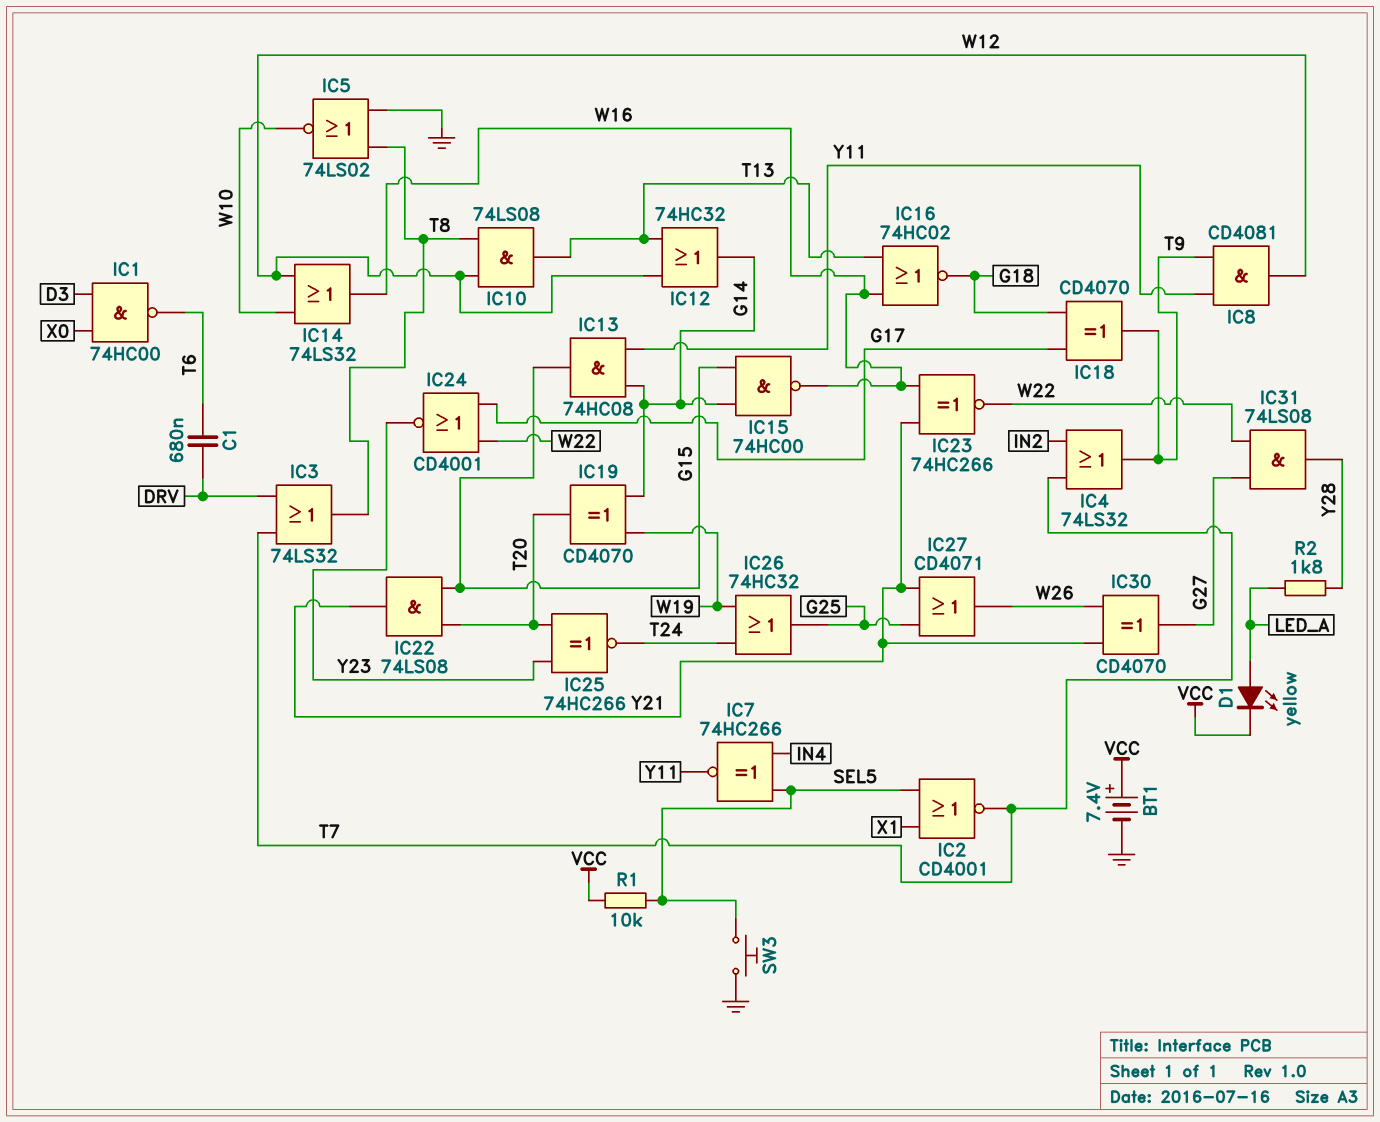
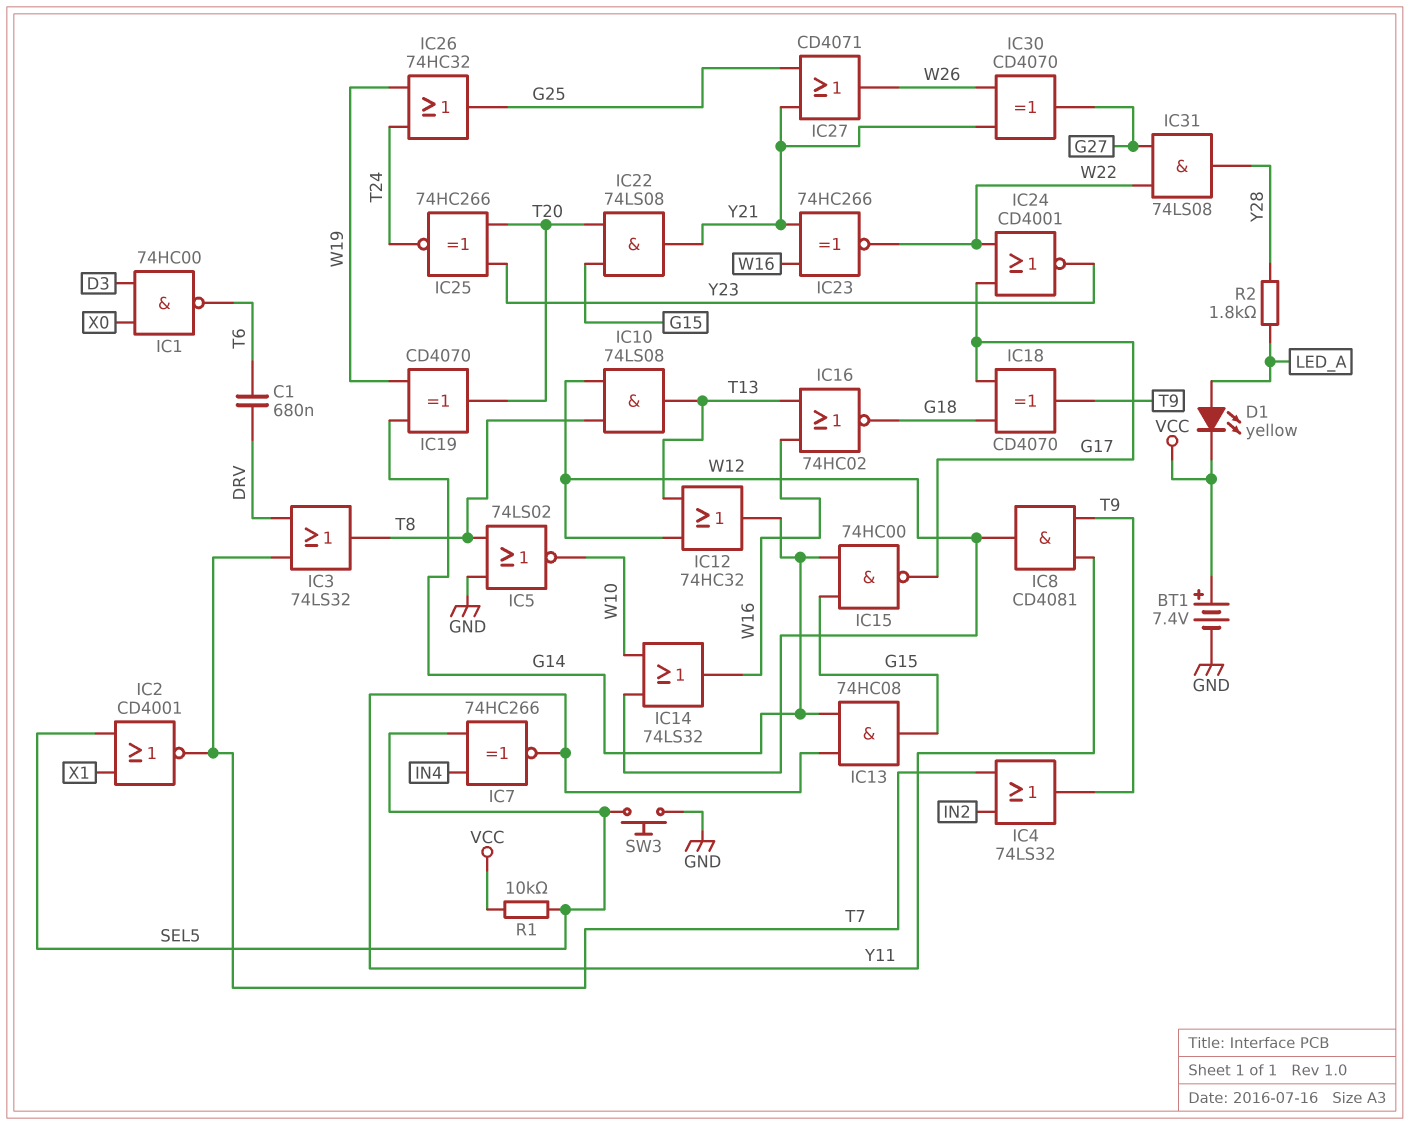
IC15: NAND 74HC00 (in G14, in G15, out W16) -> NAND 74HC00 (in G14, in G15, out G17)

